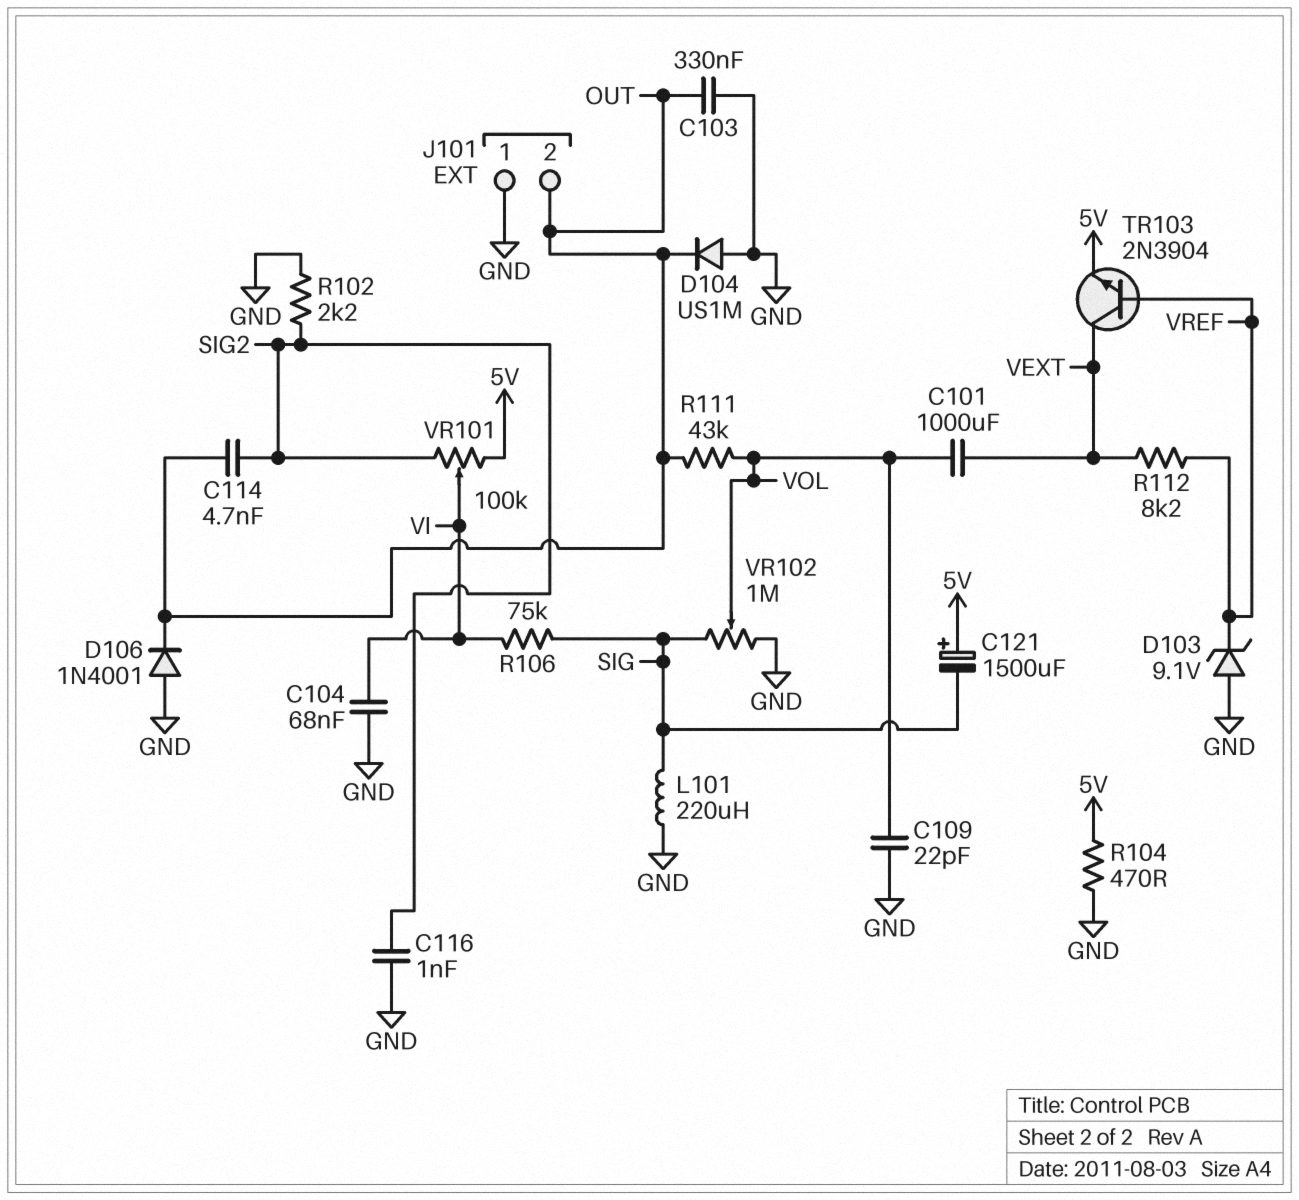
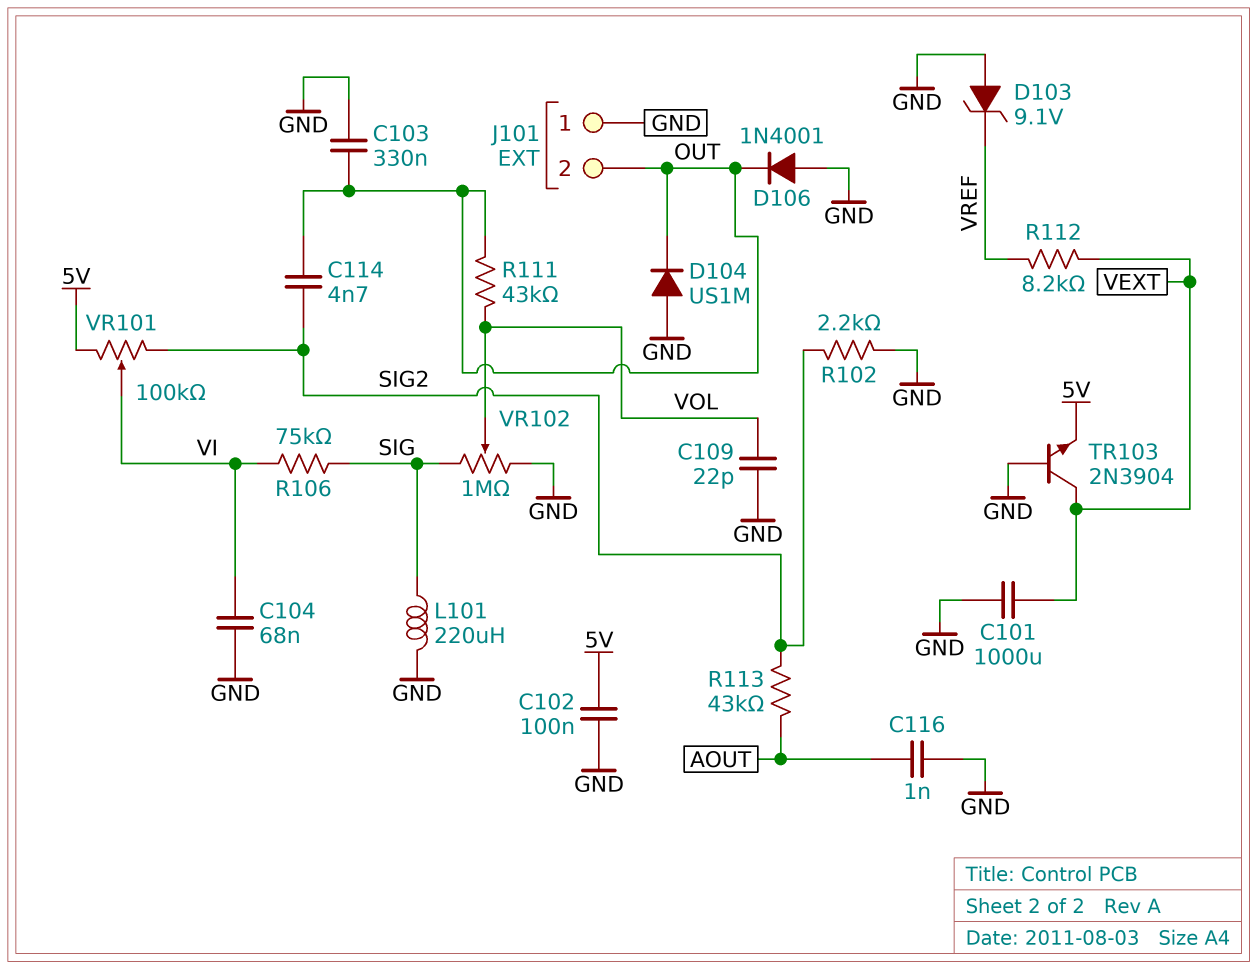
C101: 1000uF (VEXT, VOL) -> 1000uF (GND, VEXT)
C102: none -> 100nF (5V, GND)
C116: 1nF (GND, SIG2) -> 1nF (AOUT, GND)
C121: 1500uF (plus 5V, minus SIG) -> none
R104: 470 (5V, GND) -> none
R113: none -> 43k (AOUT, SIG2)
TR103: NPN 2N3904 (B VREF, C VEXT, E 5V) -> NPN 2N3904 (B GND, C VEXT, E 5V)

